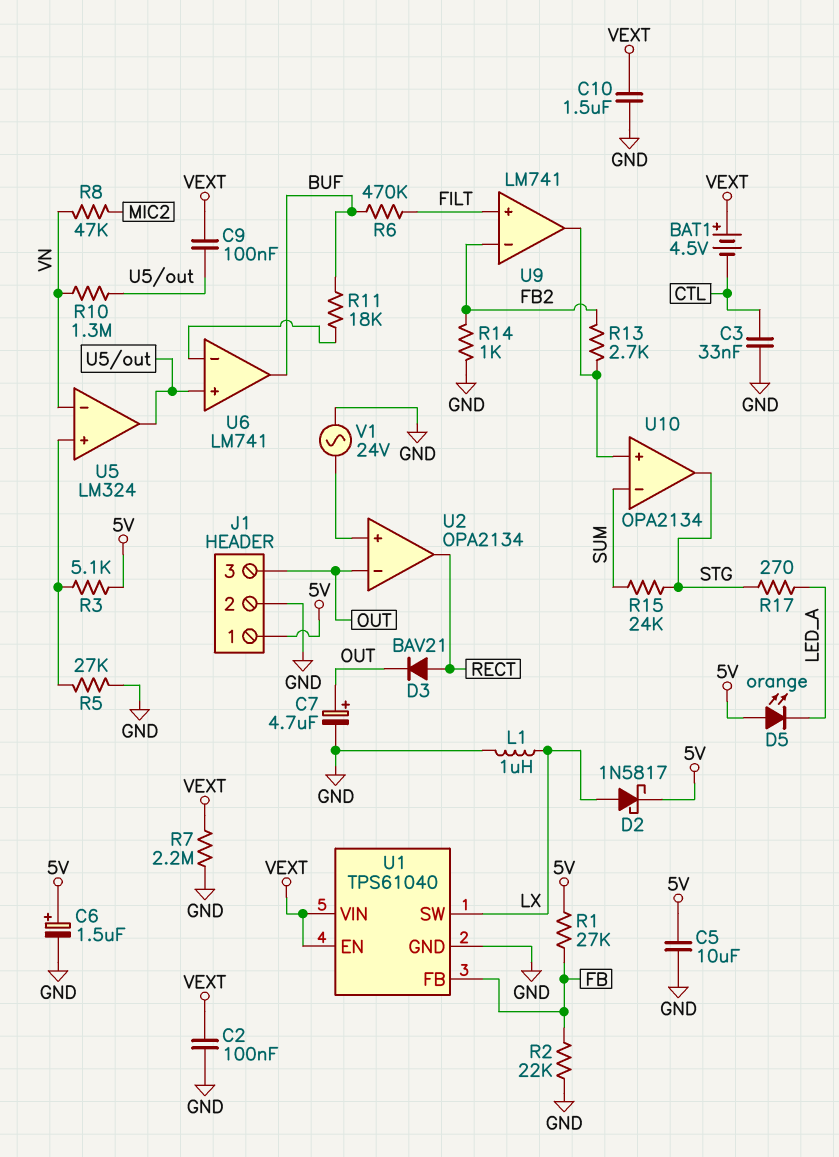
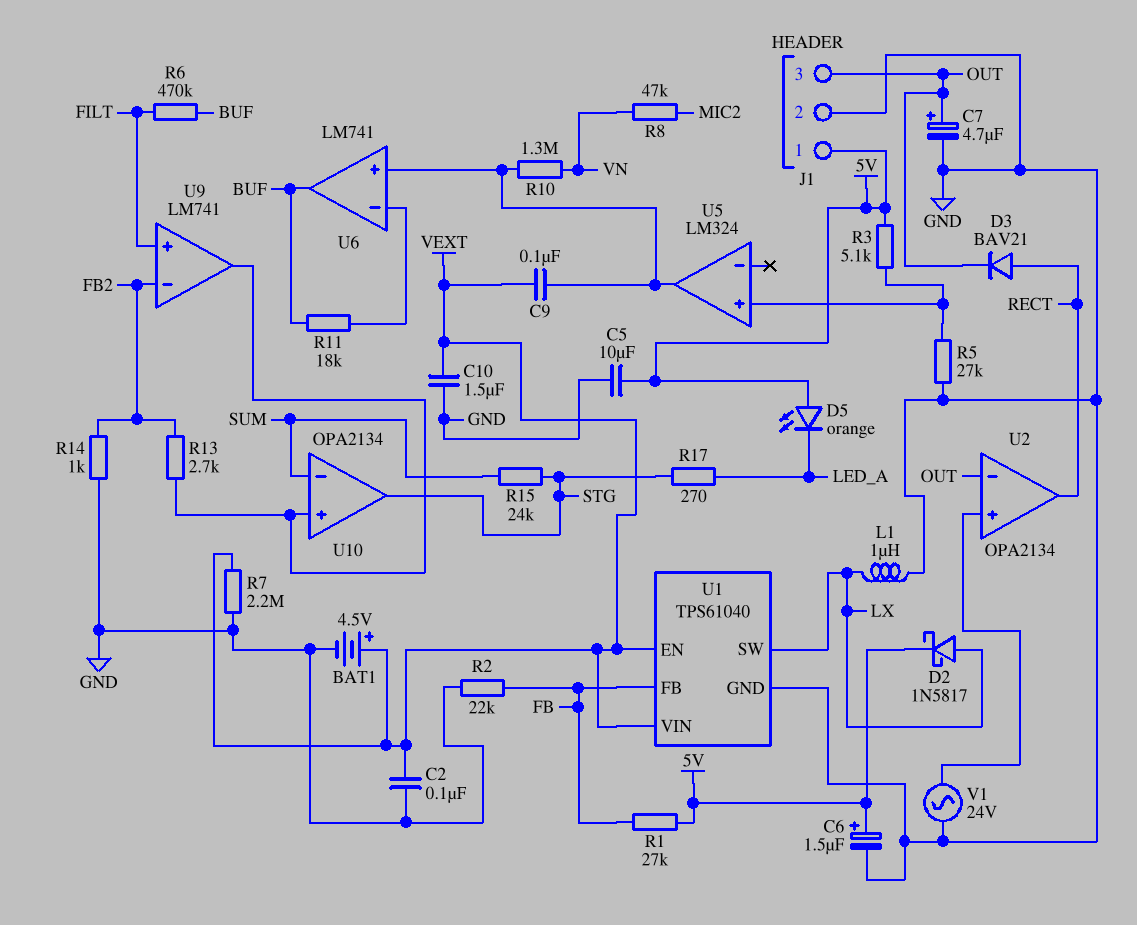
BAT1: 4.5V (plus VEXT, minus CTL) -> 4.5V (plus VEXT, minus GND)
C3: 33nF (CTL, GND) -> none
U5 pin in-: VN -> none

